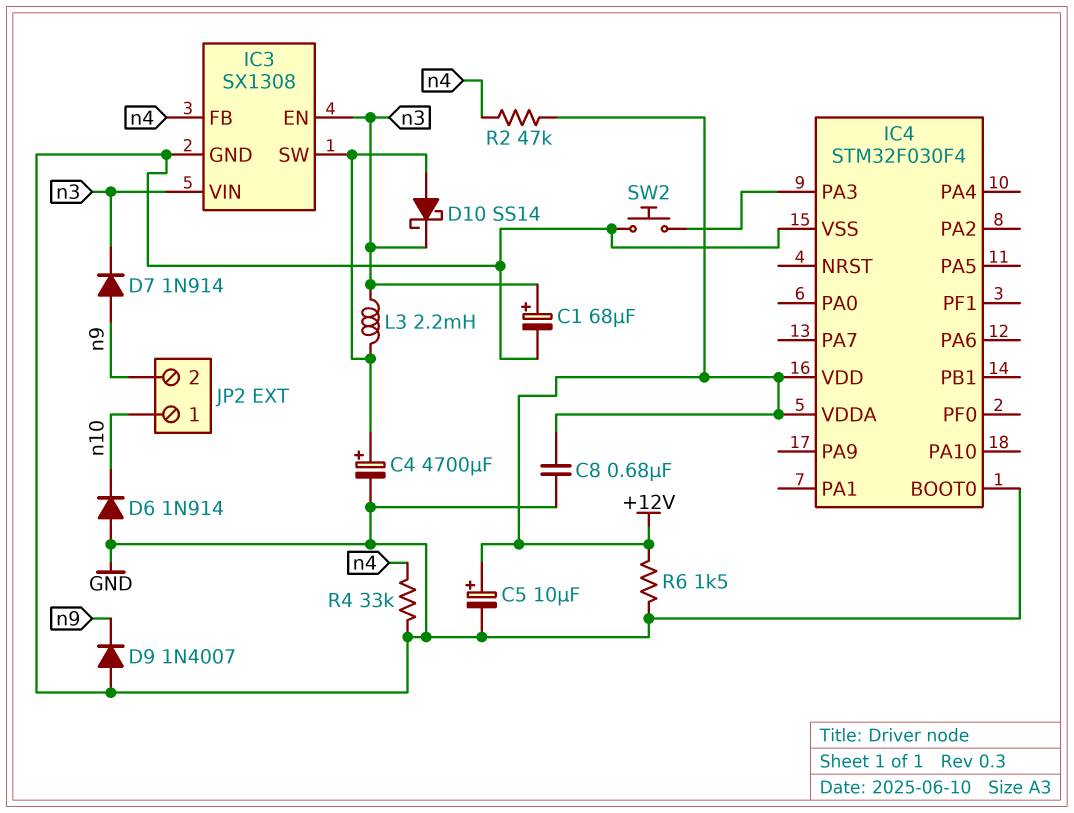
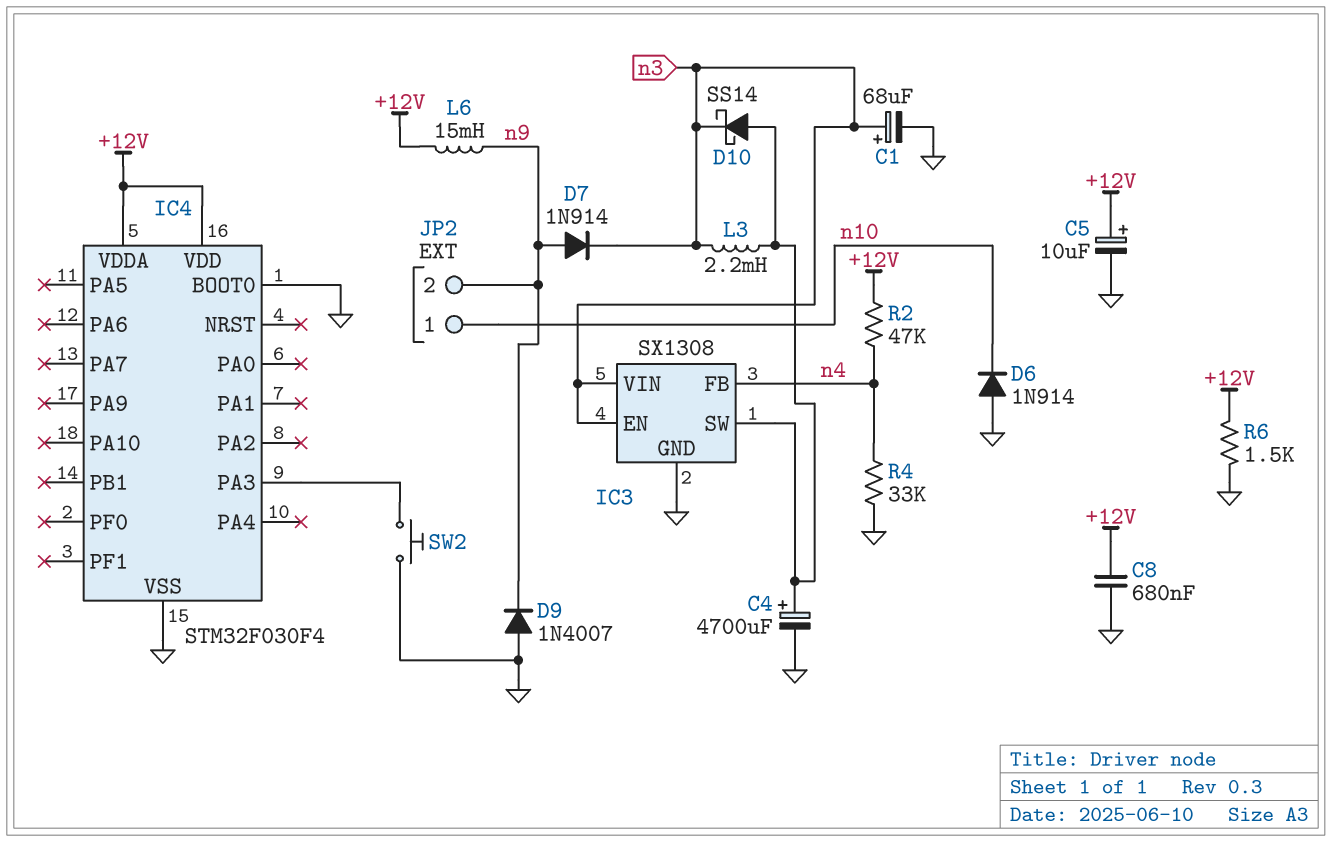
L6: none -> 15mH (+12V, n9)

